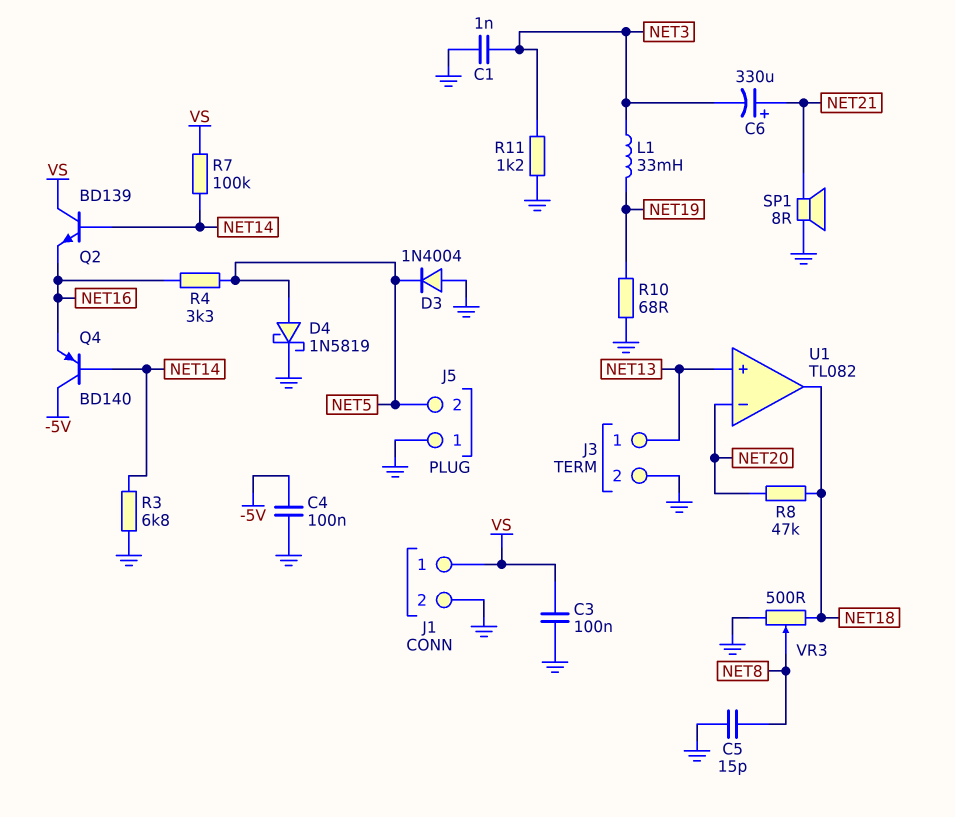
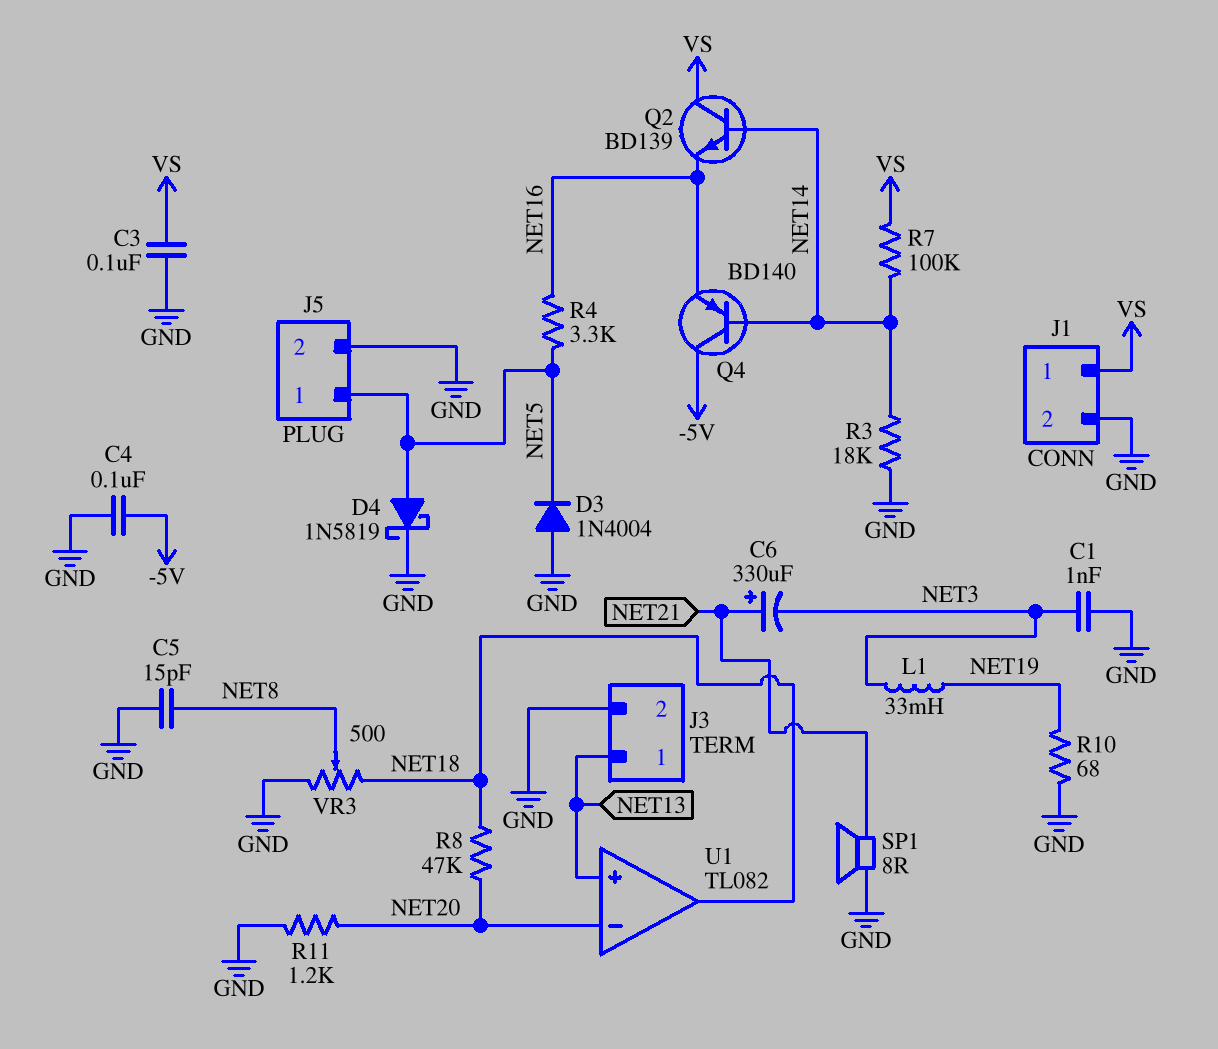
J5 pin 1: GND -> NET5
J5 pin 2: NET5 -> GND
R3: 6.8k (GND, NET14) -> 18k (GND, NET14)
R11: 1.2k (GND, NET3) -> 1.2k (GND, NET20)

